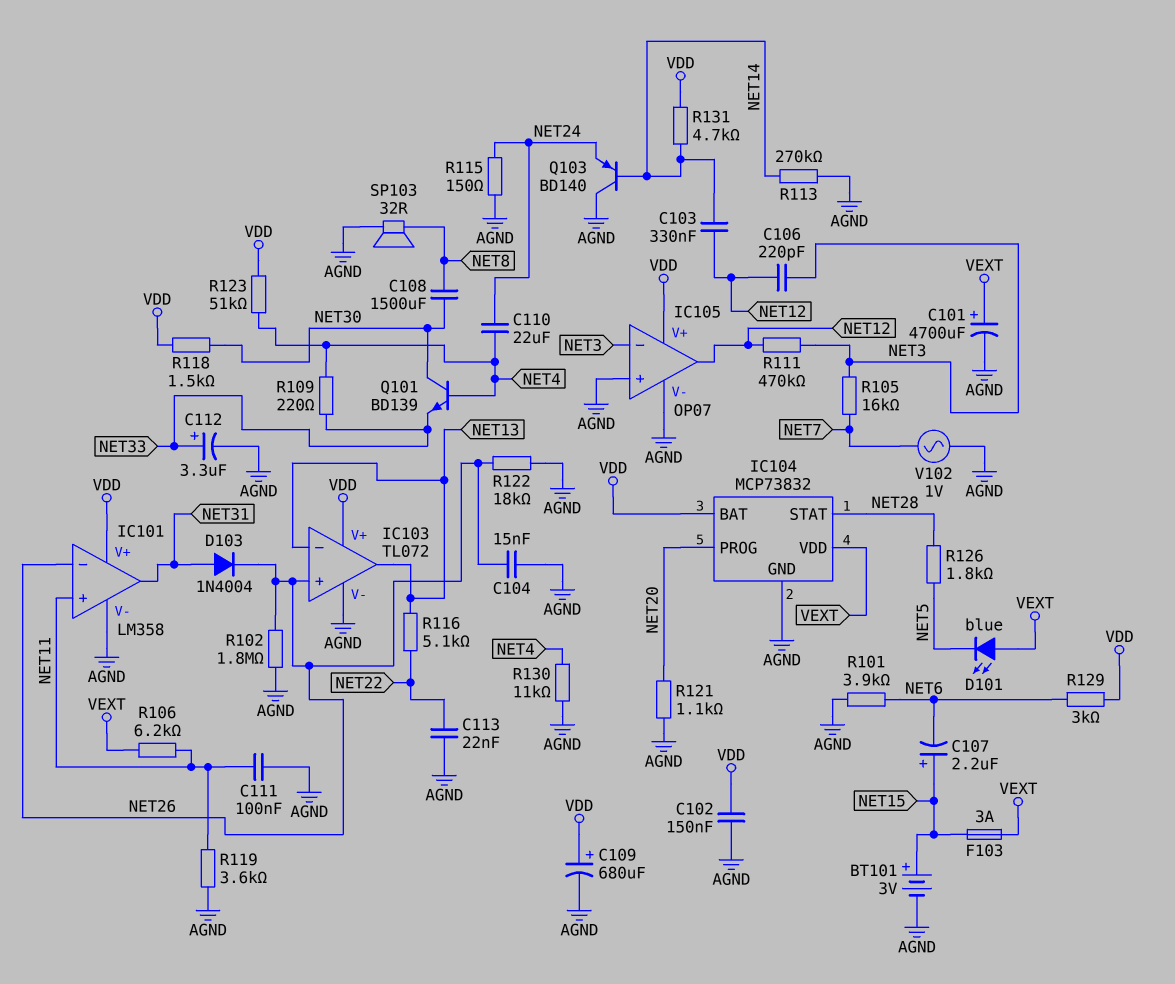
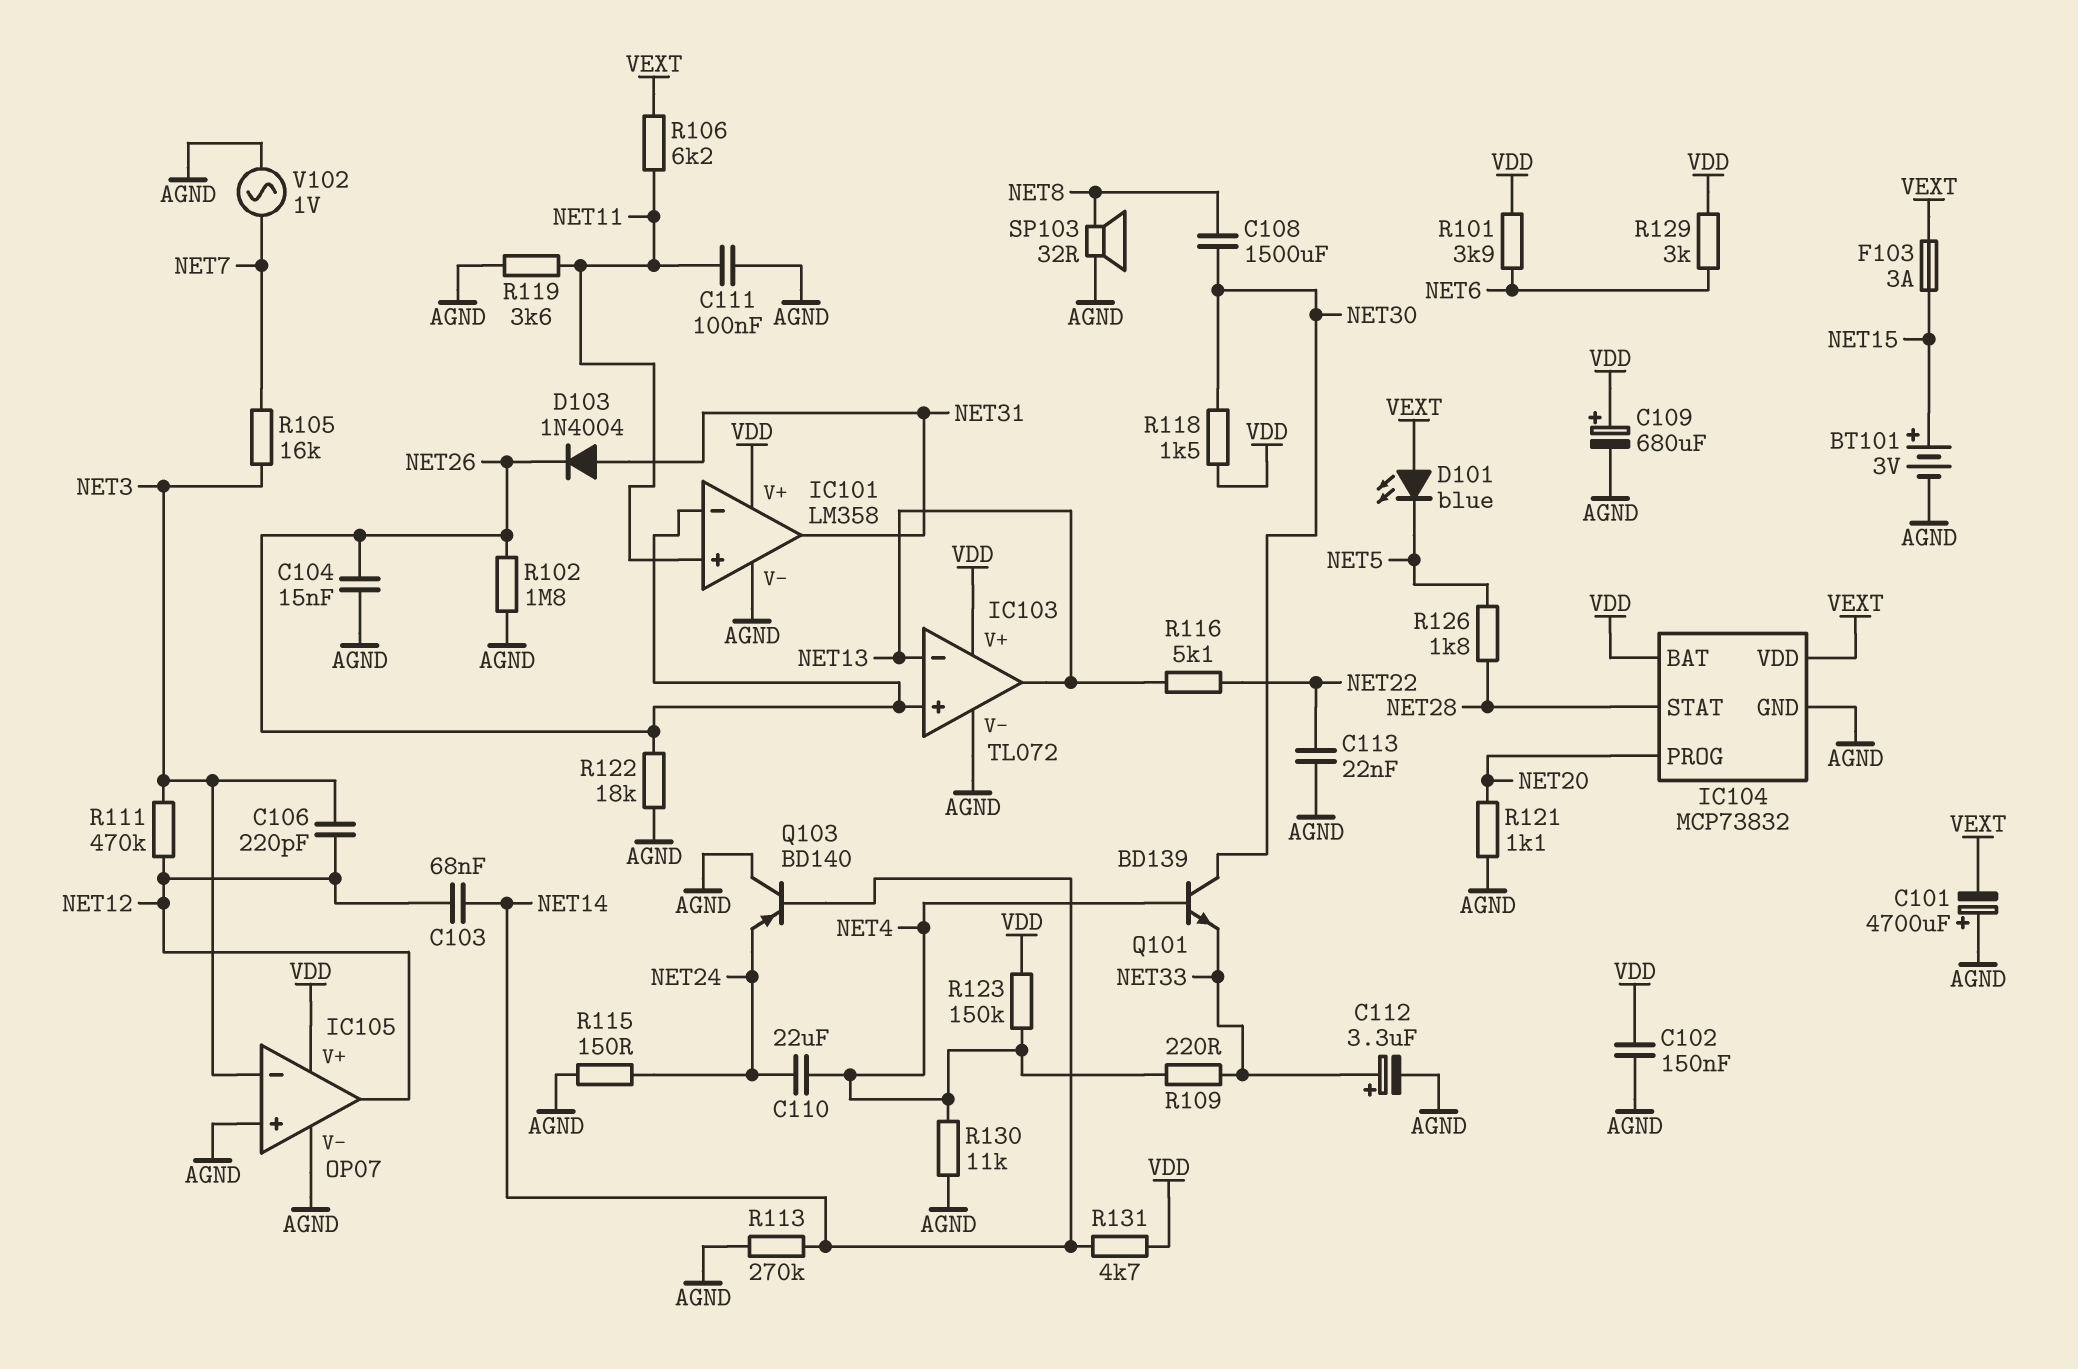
C101: 4700uF (plus VEXT, minus AGND) -> 4700uF (plus AGND, minus VEXT)
C103: 330nF (NET12, NET14) -> 68nF (NET12, NET14)
C107: 2.2uF (plus NET15, minus NET6) -> none
R101: 3.9k (AGND, NET6) -> 3.9k (NET6, VDD)
R123: 51k (NET4, VDD) -> 150k (NET4, VDD)

